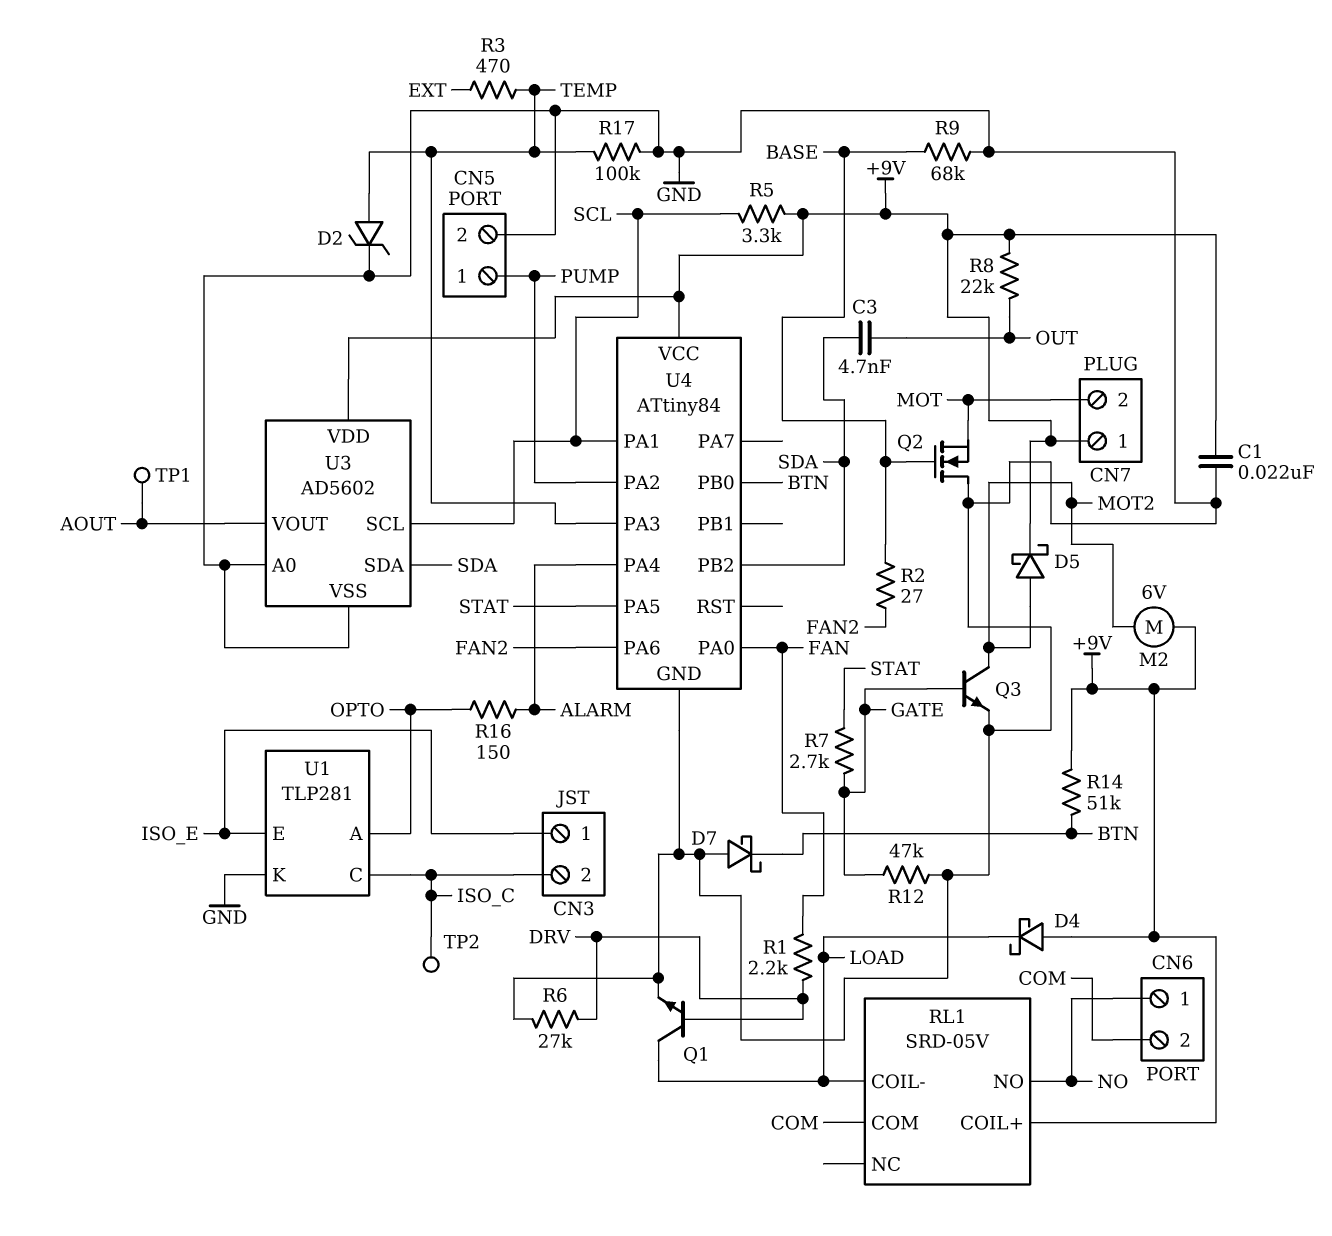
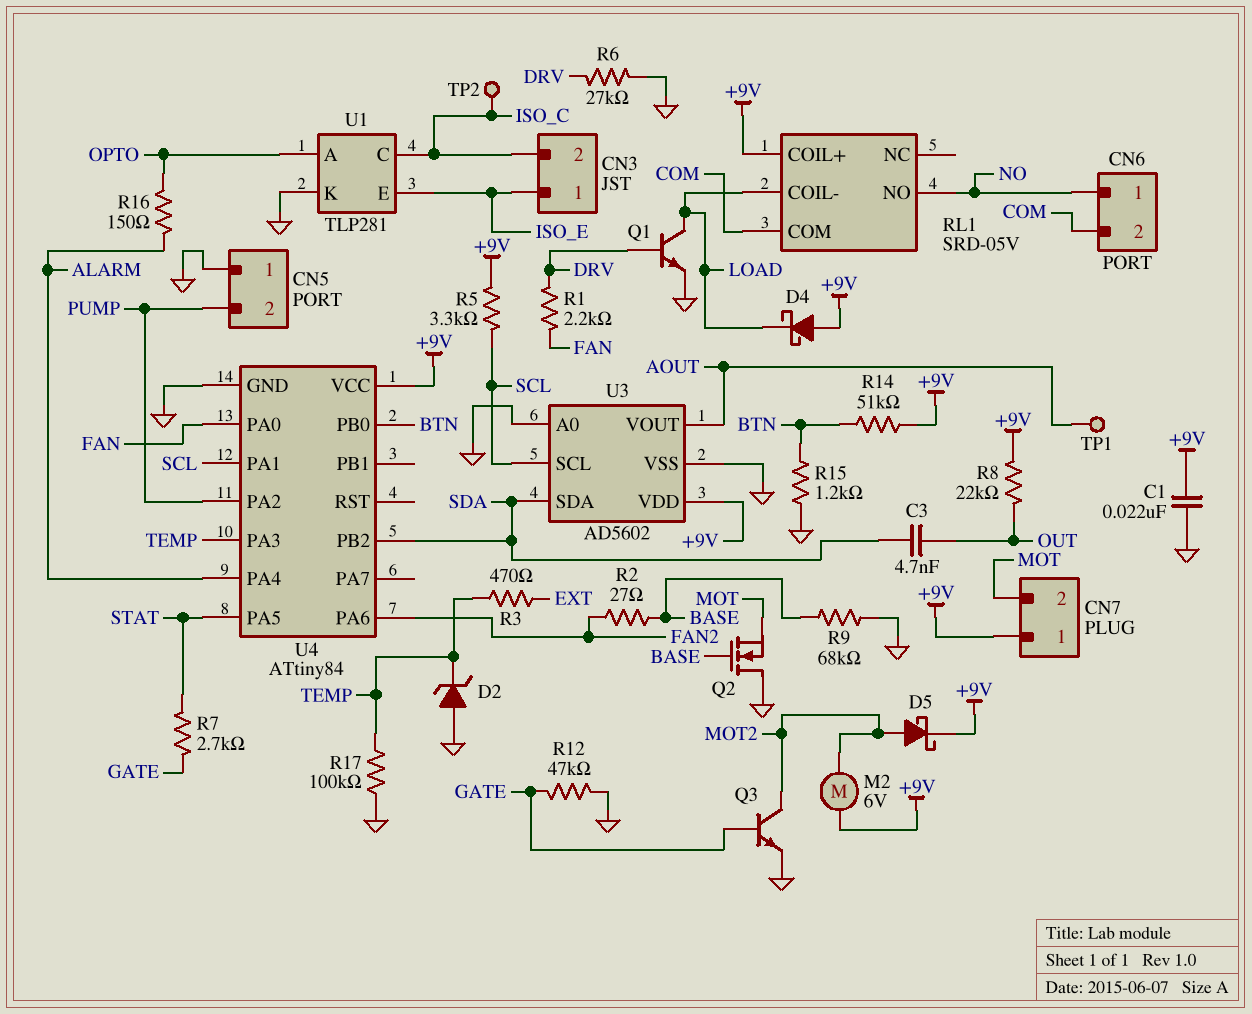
CN5 pin 1: PUMP -> GND
CN5 pin 2: GND -> PUMP
D2: zener (A TEMP, K GND) -> zener (A GND, K TEMP)
D7: schottky (A GND, K BTN) -> none
R15: none -> 1.2k (BTN, GND)

